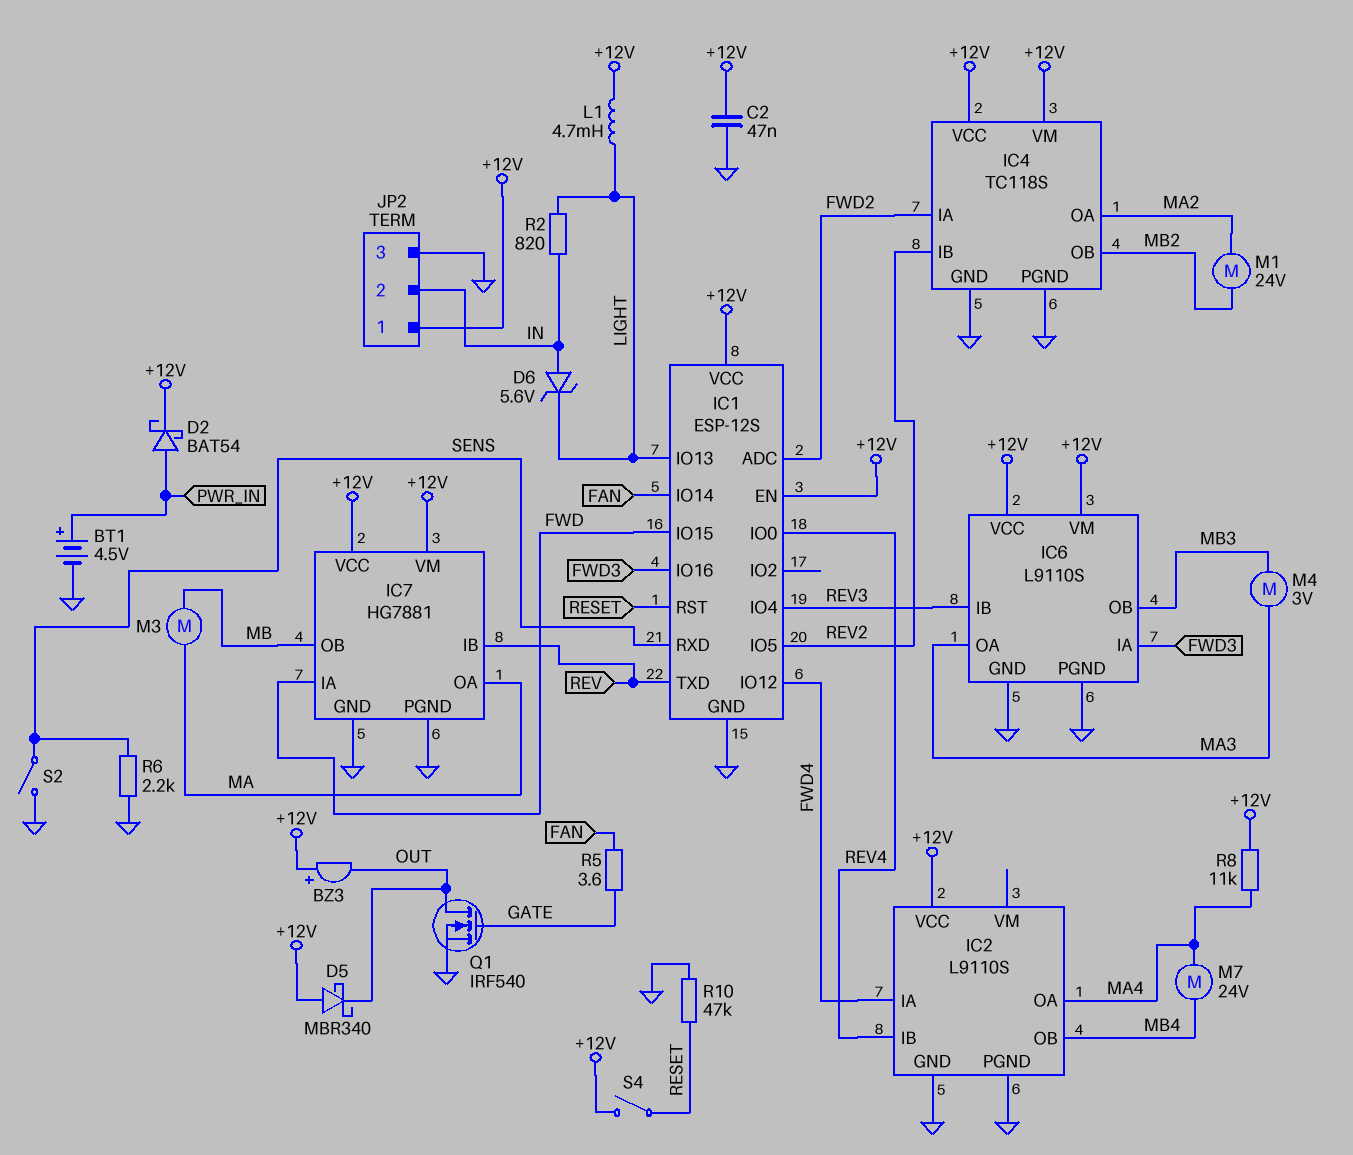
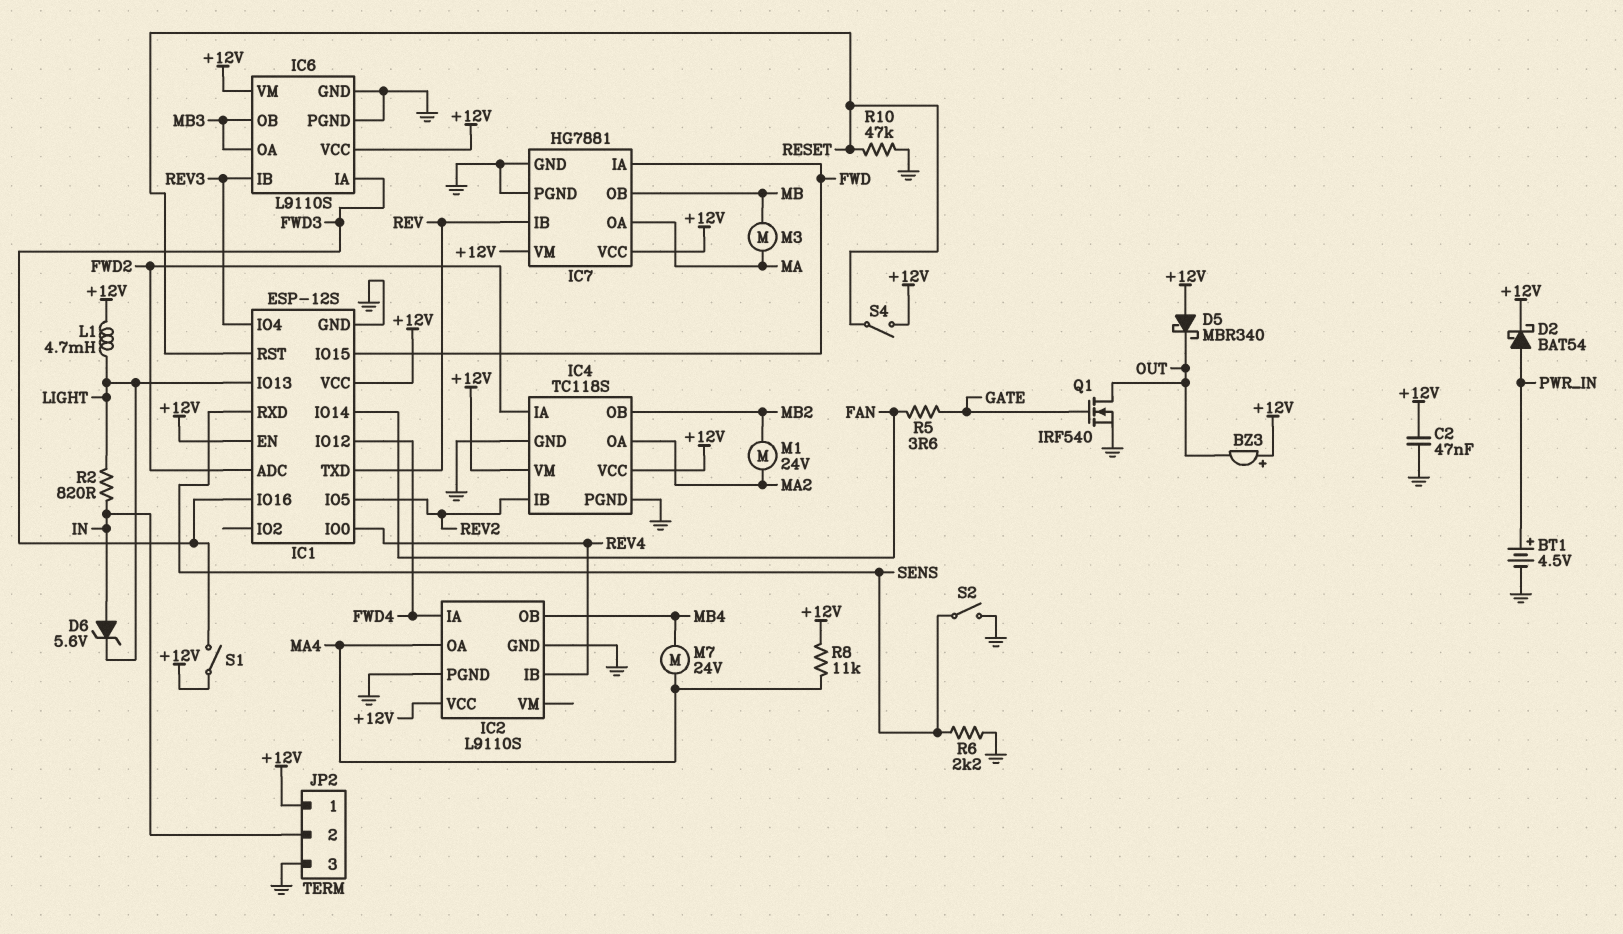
IC6 pin OA: MA3 -> MB3
M4: motor 3V (MA3, MB3) -> none
S1: none -> switch (+12V, FWD3)

